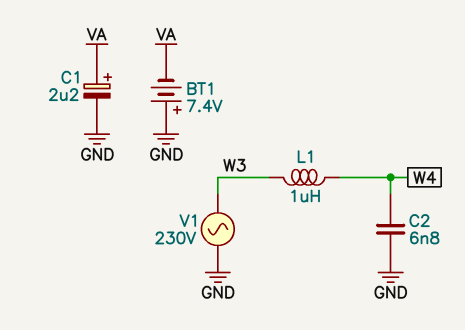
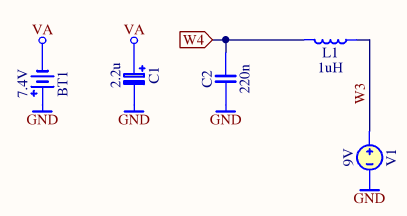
C2: 6.8nF (GND, W4) -> 220nF (GND, W4)
V1: AC 230V (GND, W3) -> 9V (plus W3, minus GND)

